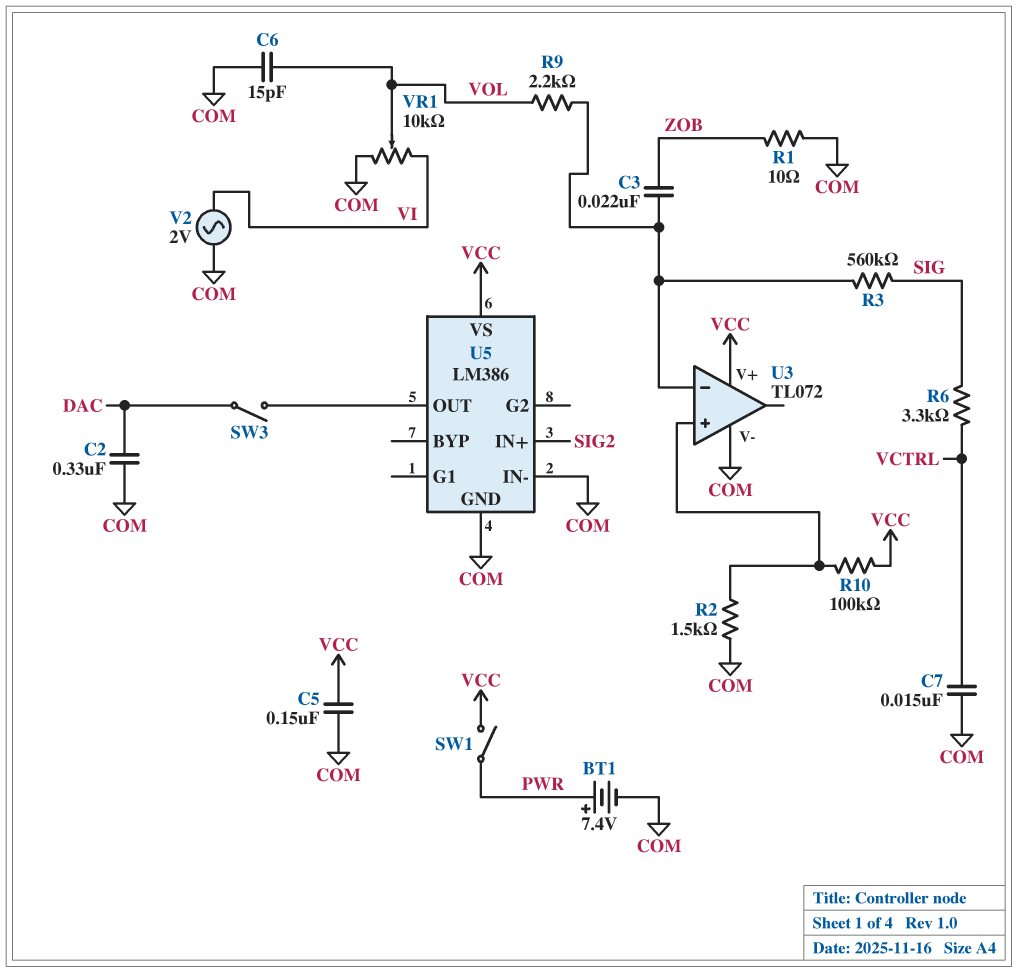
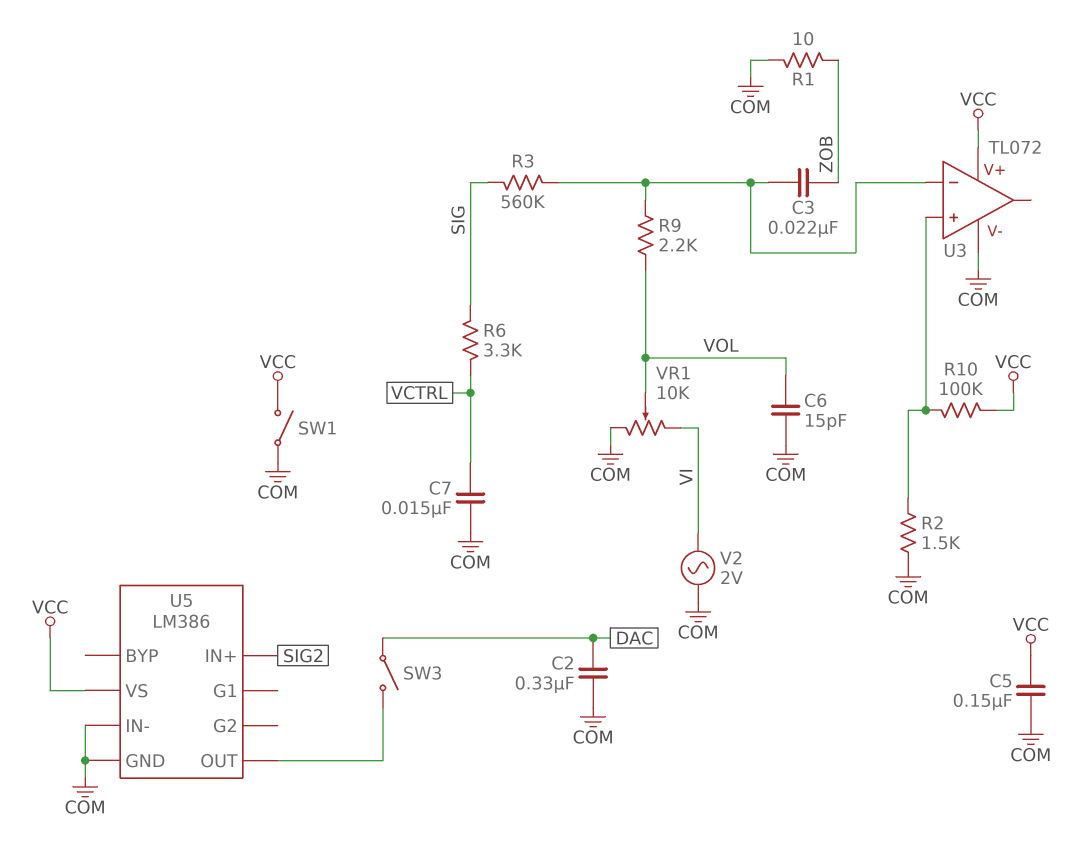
BT1: 7.4V (plus PWR, minus COM) -> none
SW1: switch (PWR, VCC) -> switch (COM, VCC)

